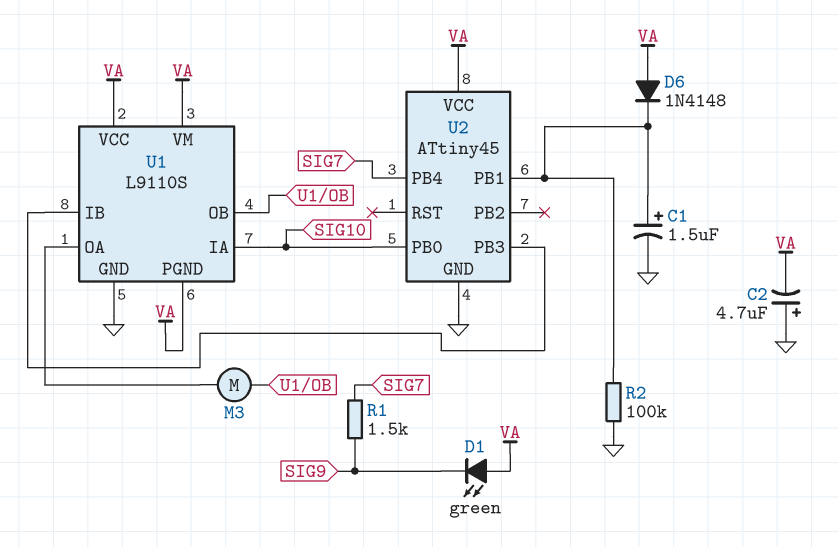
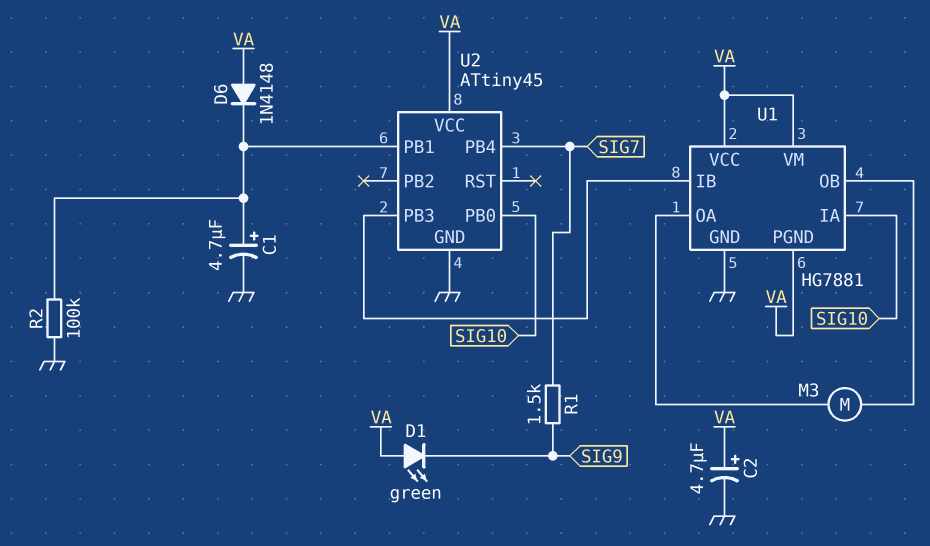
C1: 1.5uF (plus U2/PB1, minus GND) -> 4.7uF (plus U2/PB1, minus GND)
C2: 4.7uF (plus GND, minus VA) -> 4.7uF (plus VA, minus GND)
U1: L9110S -> HG7881

